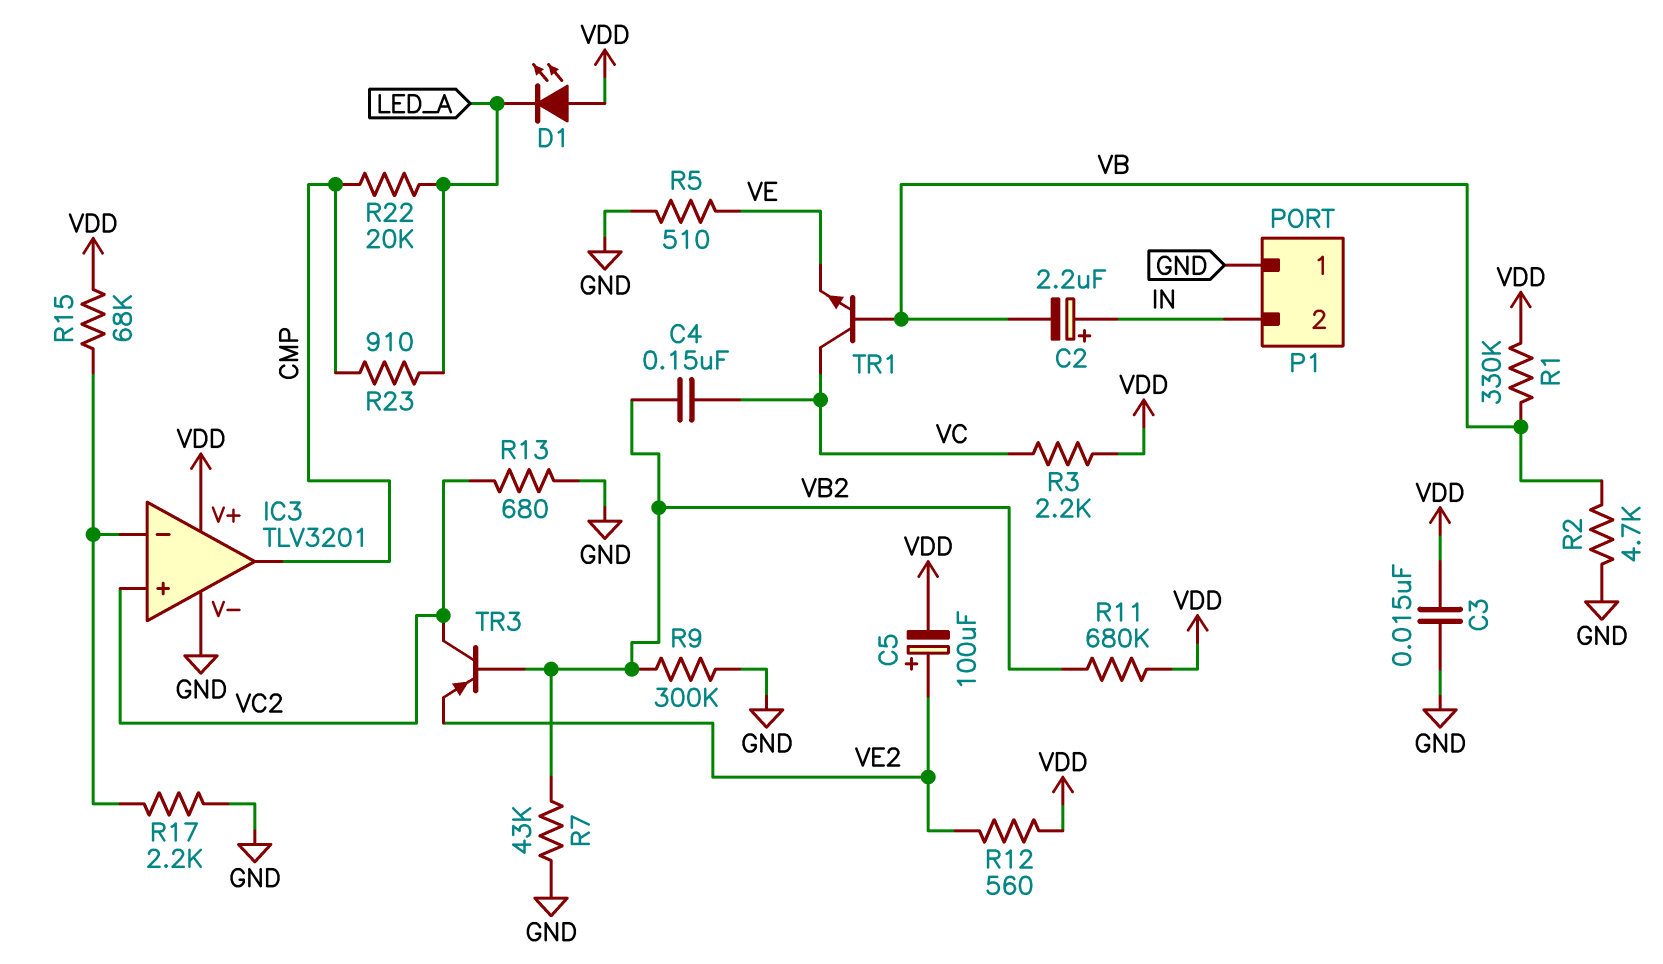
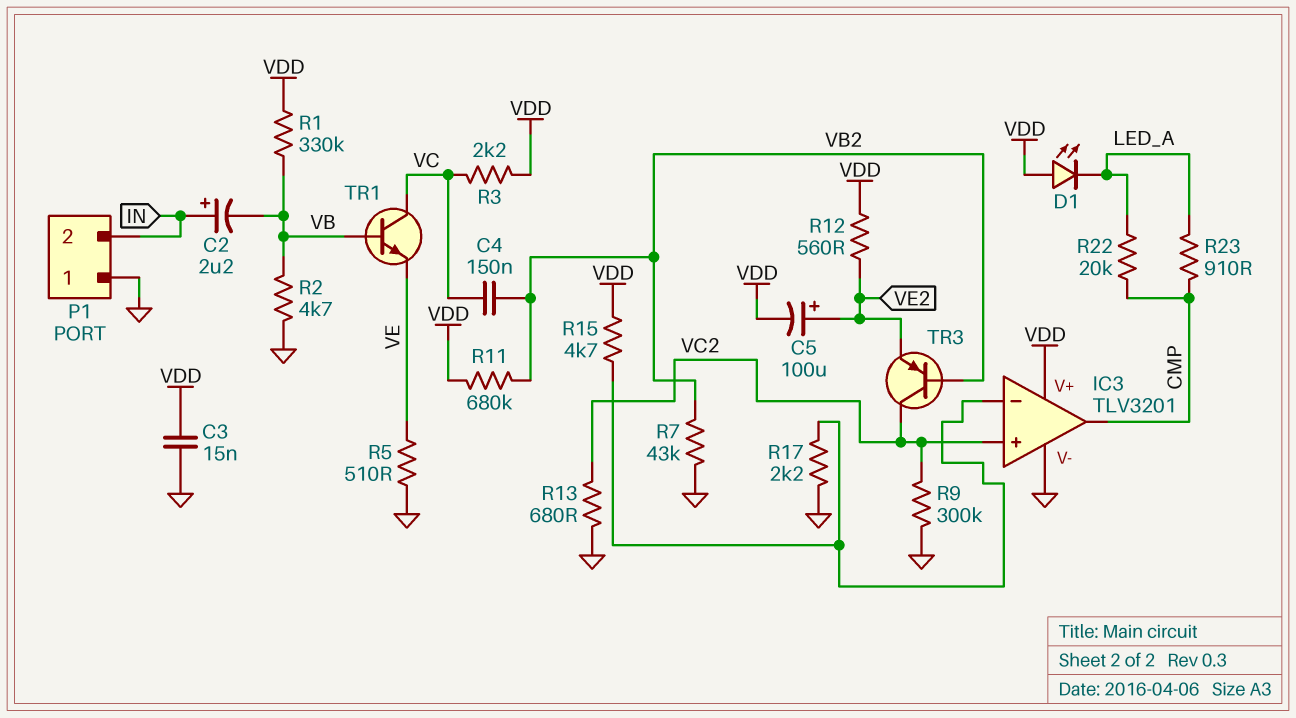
R9: 300k (GND, VB2) -> 300k (GND, VC2)
R15: 68k (IC3/in-, VDD) -> 4.7k (IC3/in-, VDD)

